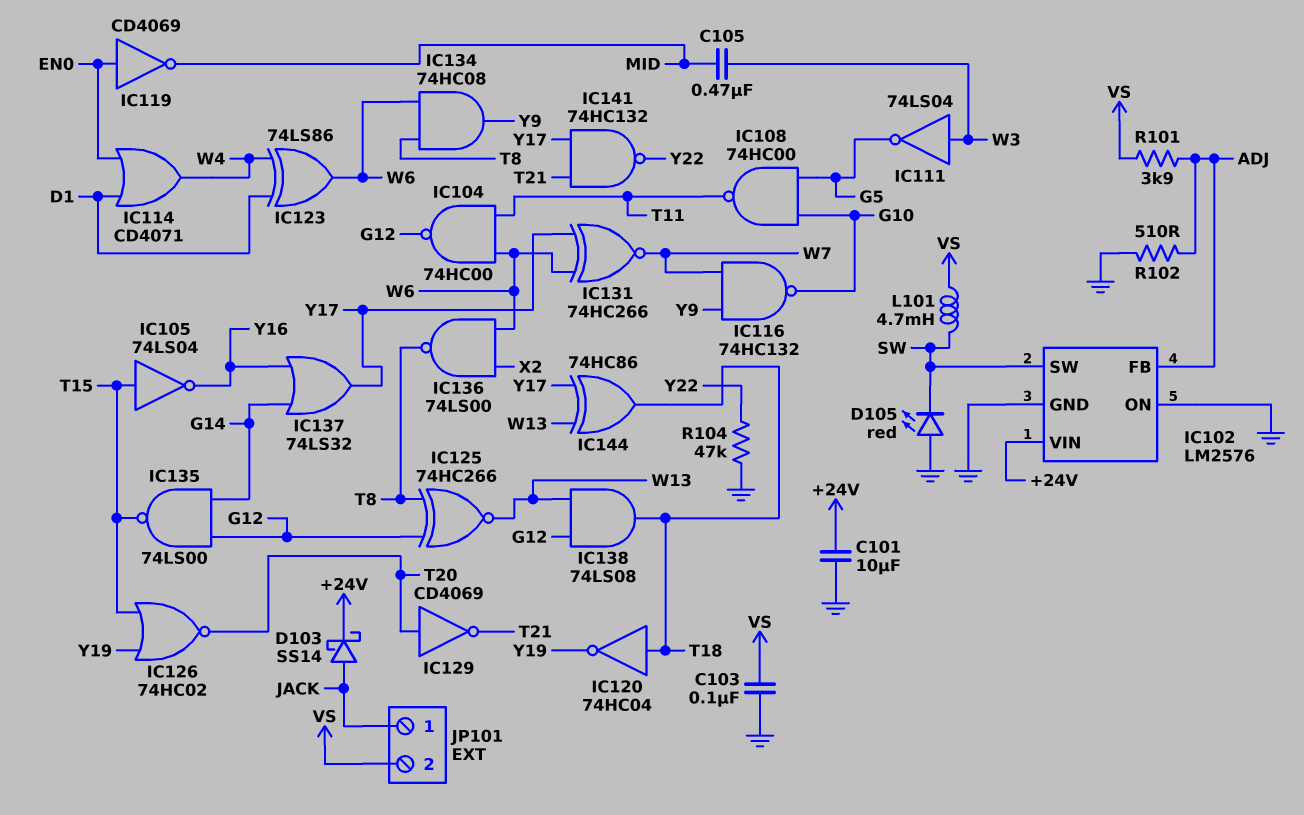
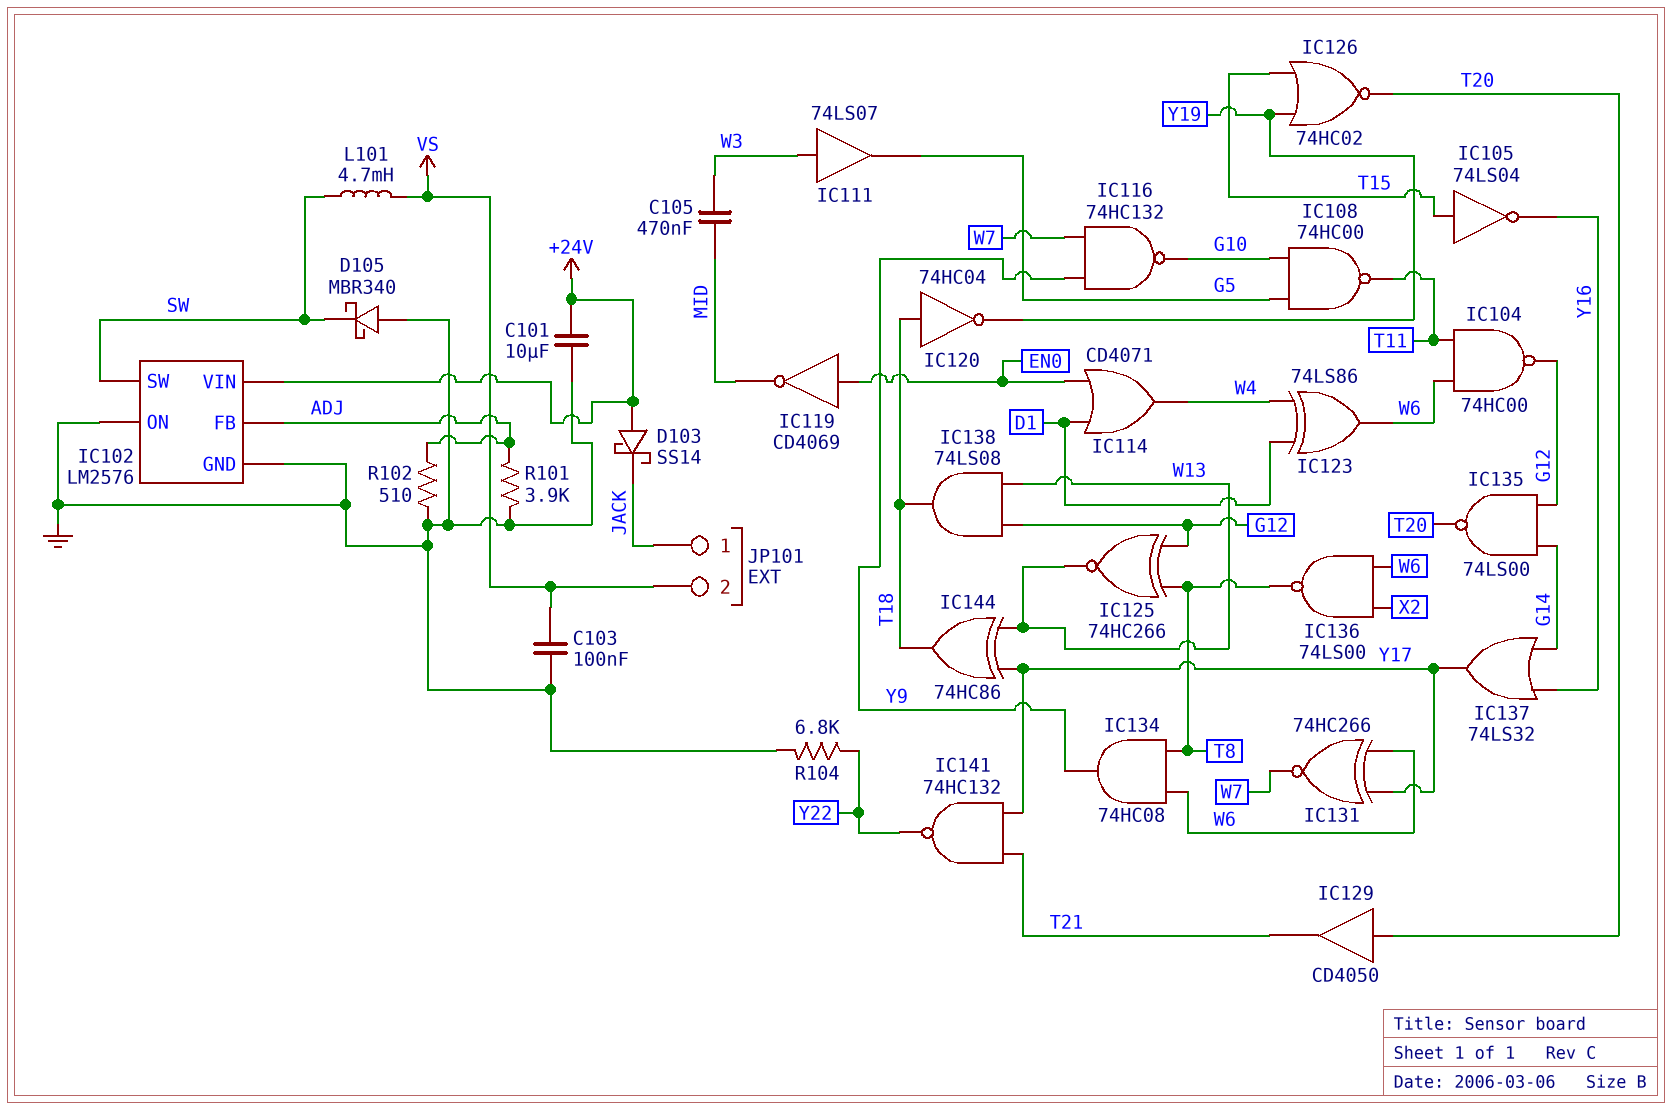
D103: schottky SS14 (A JACK, K +24V) -> schottky SS14 (A +24V, K JACK)
D105: LED red (A GND, K SW) -> schottky MBR340 (A GND, K SW)
IC111: NOT 74LS04 (in W3, out G5) -> buffer 74LS07 (in W3, out G5)
IC129: NOT CD4069 (in T20, out T21) -> buffer CD4050 (in T20, out T21)
IC135: NAND 74LS00 (in G12, in G14, out T15) -> NAND 74LS00 (in G12, in G14, out T20)
R101: 3.9k (ADJ, VS) -> 3.9k (ADJ, GND)
R104: 47k (GND, Y22) -> 6.8k (GND, Y22)

